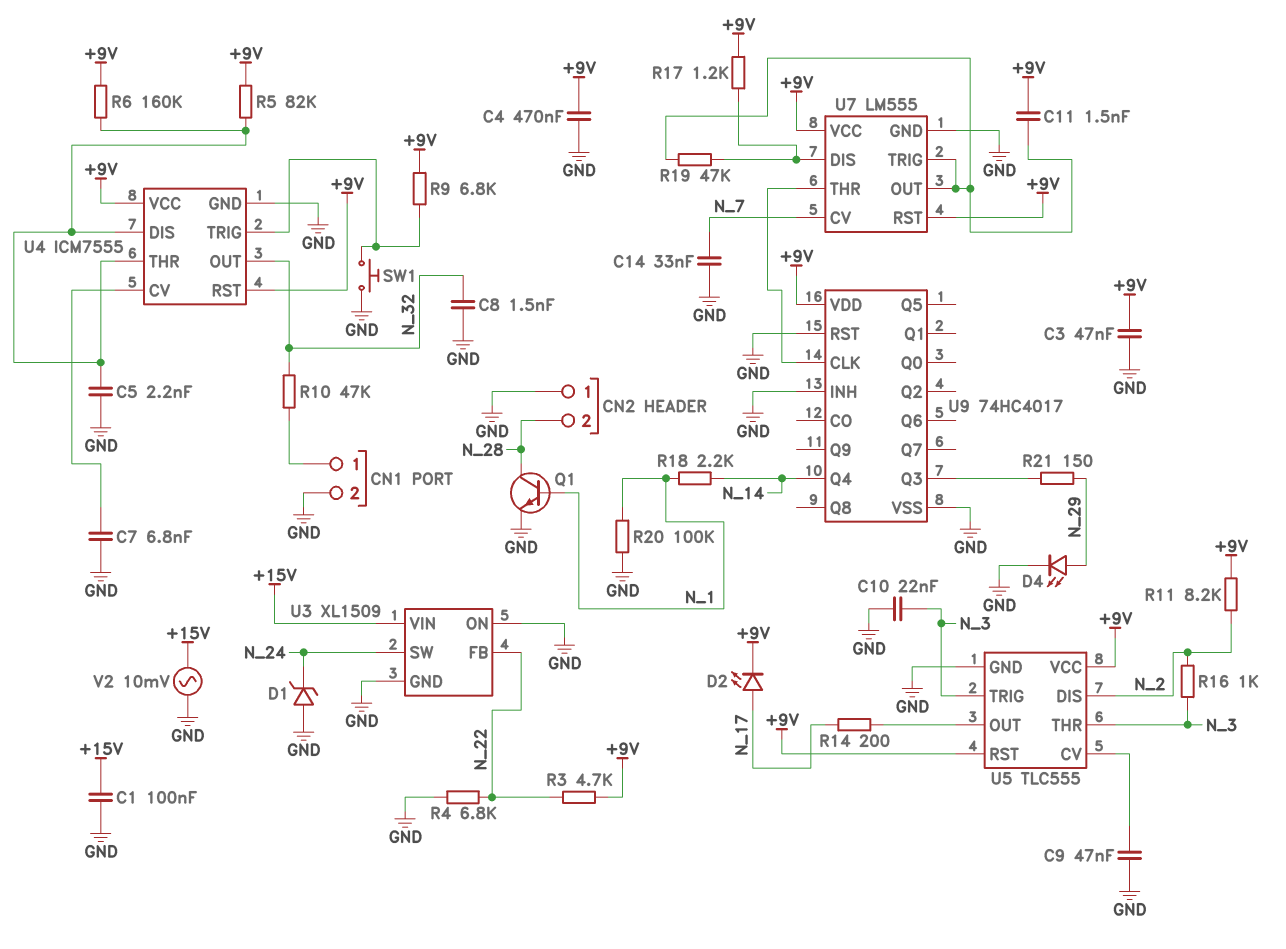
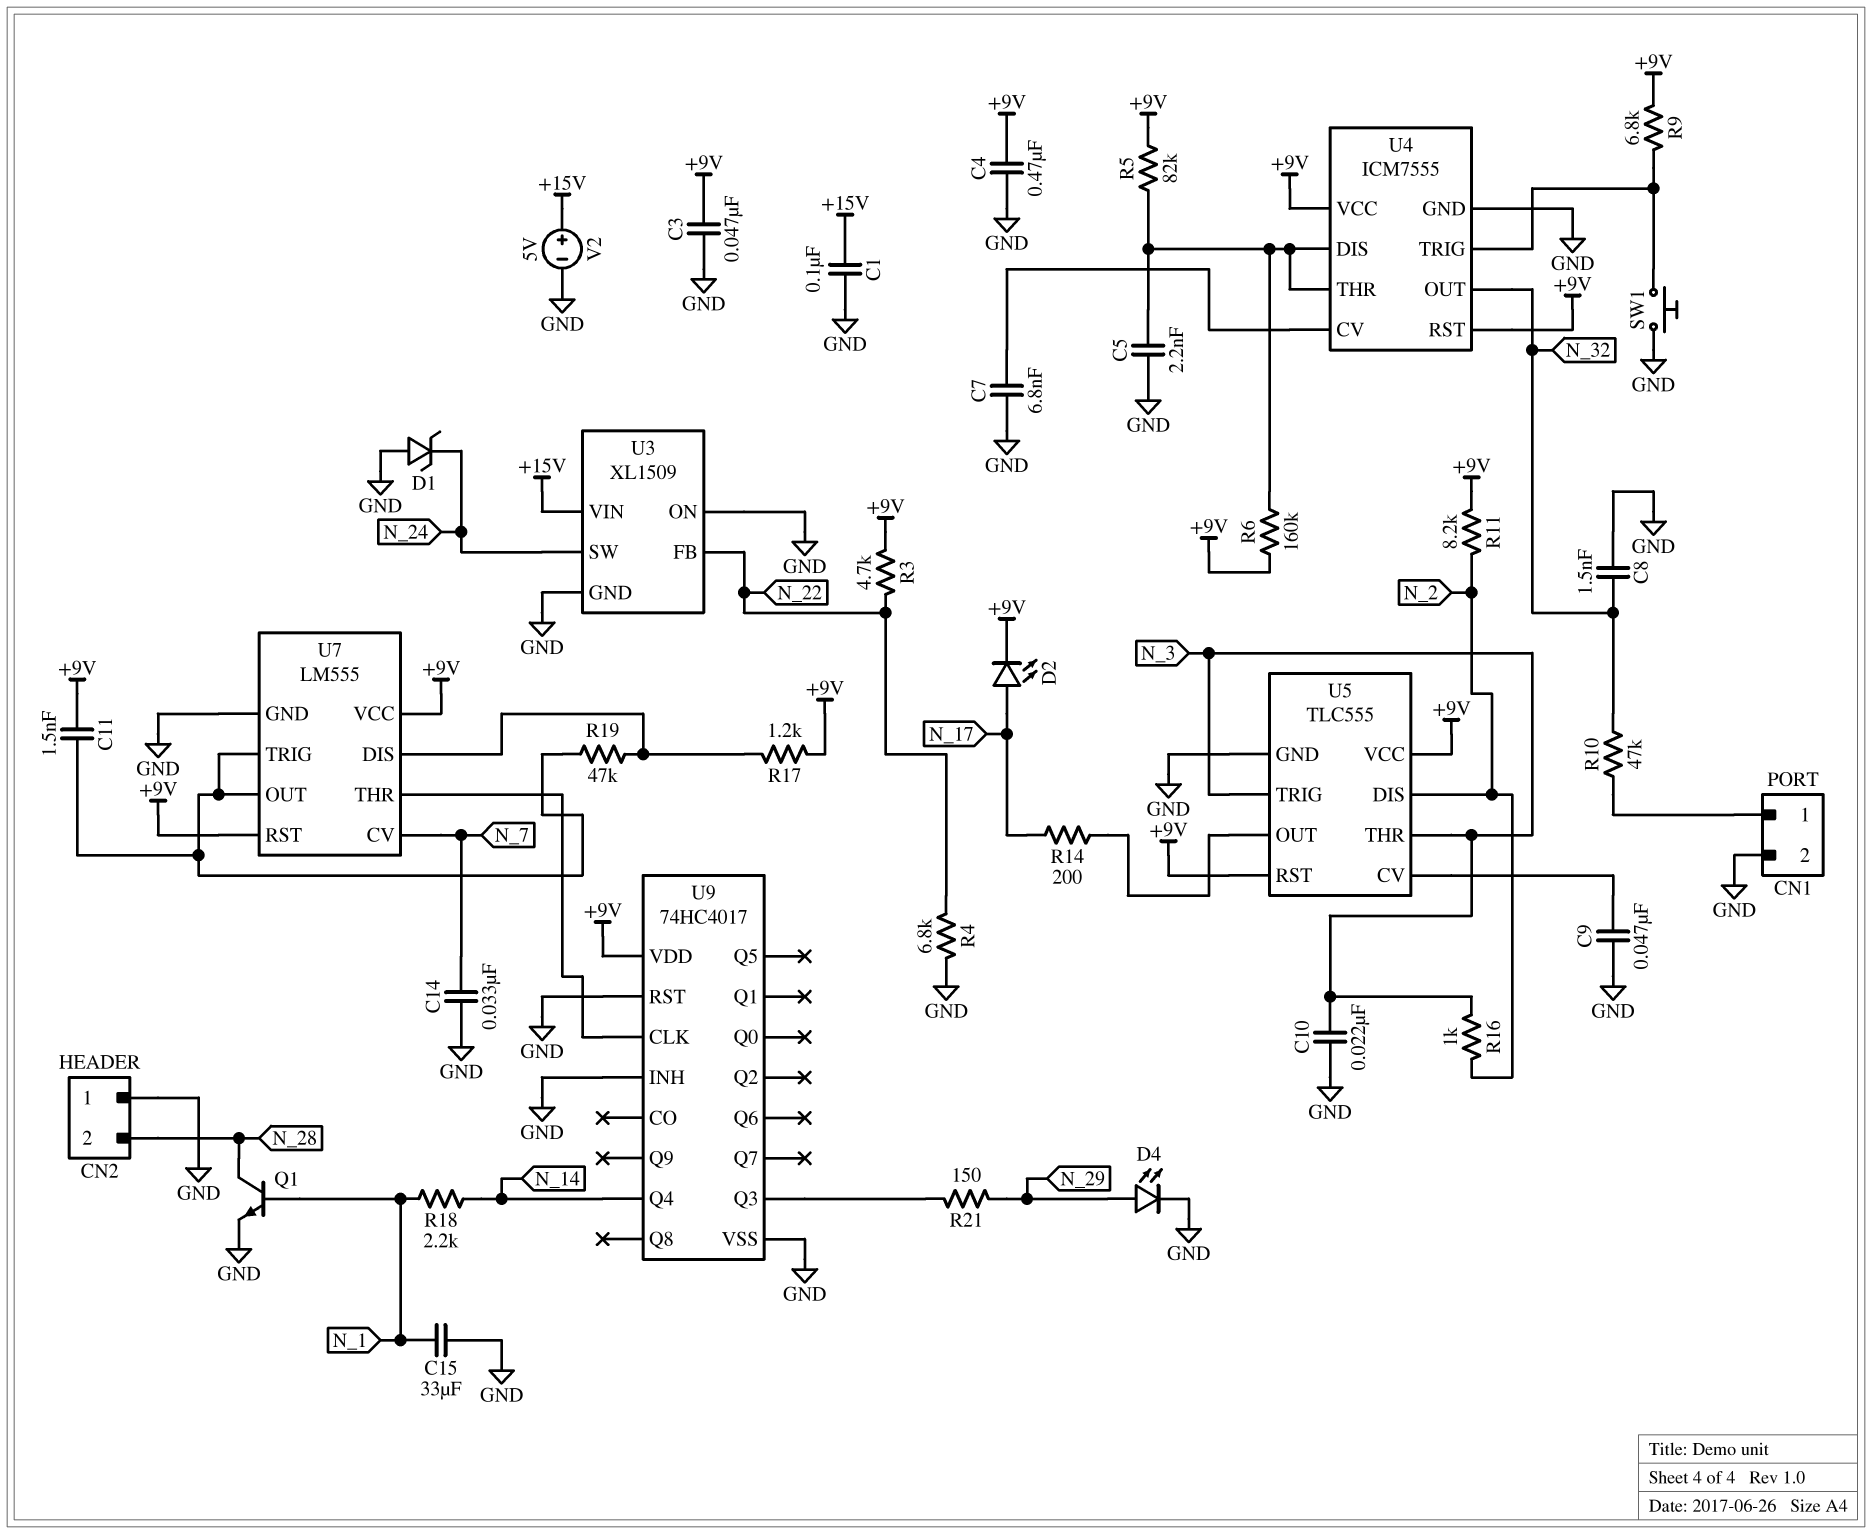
C15: none -> 33uF (GND, N_1)
R20: 100k (GND, N_1) -> none
V2: AC 10mV (+15V, GND) -> 5V (plus +15V, minus GND)

